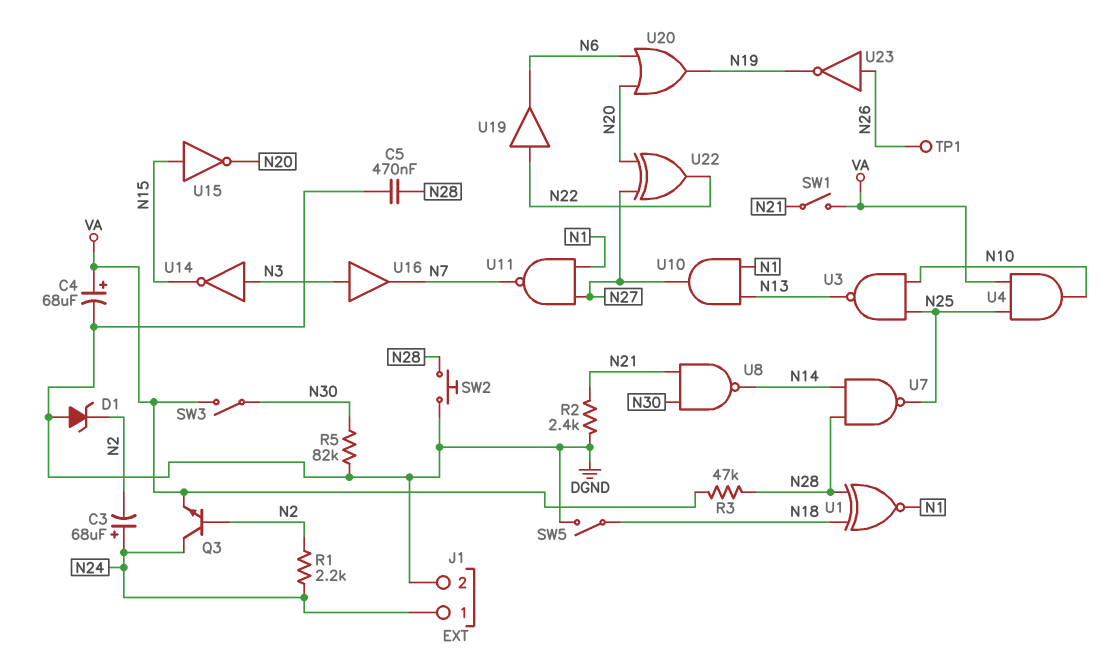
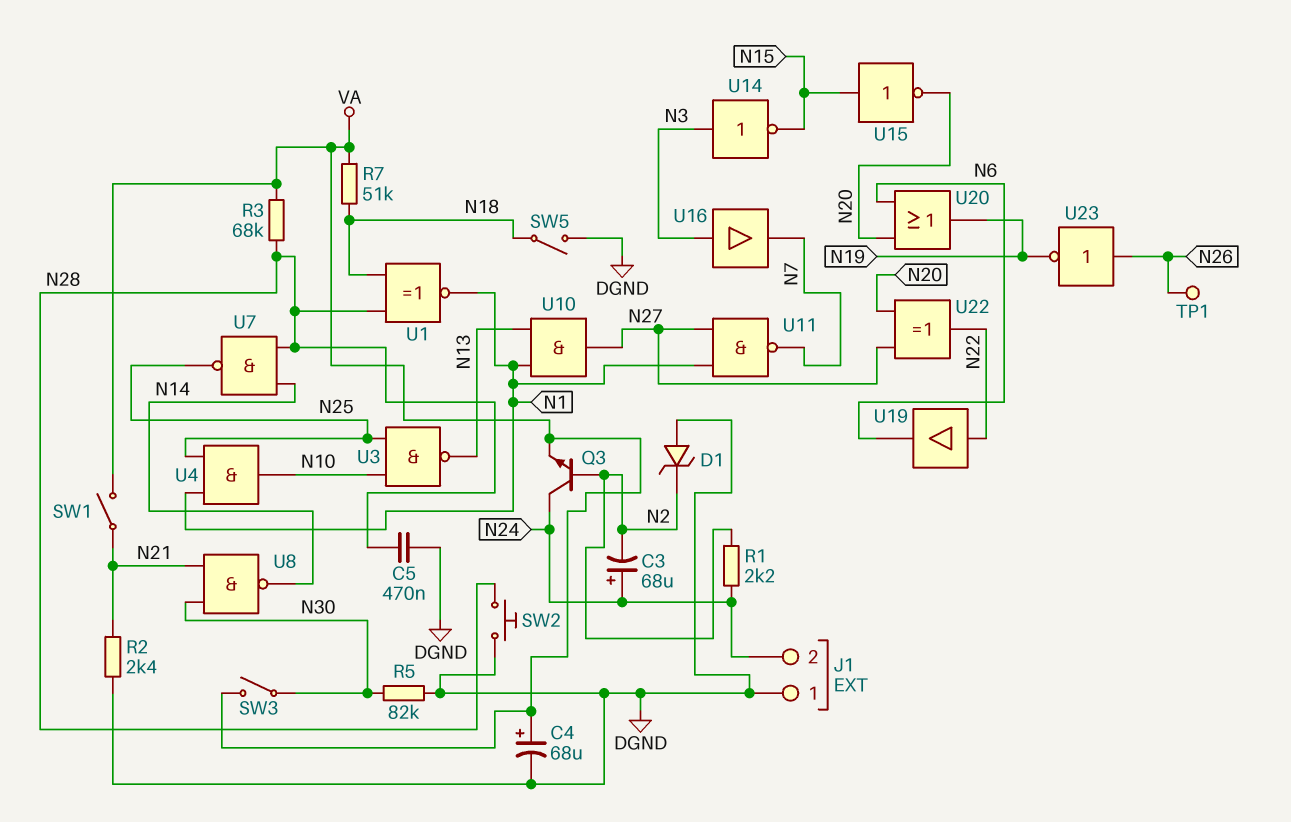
J1 pin 1: N24 -> DGND
J1 pin 2: DGND -> N24
R3: 47k (N28, VA) -> 68k (N28, VA)
R7: none -> 51k (N18, VA)
U4: AND (in N25, in VA, out N10) -> AND (in N1, in N25, out N10)

